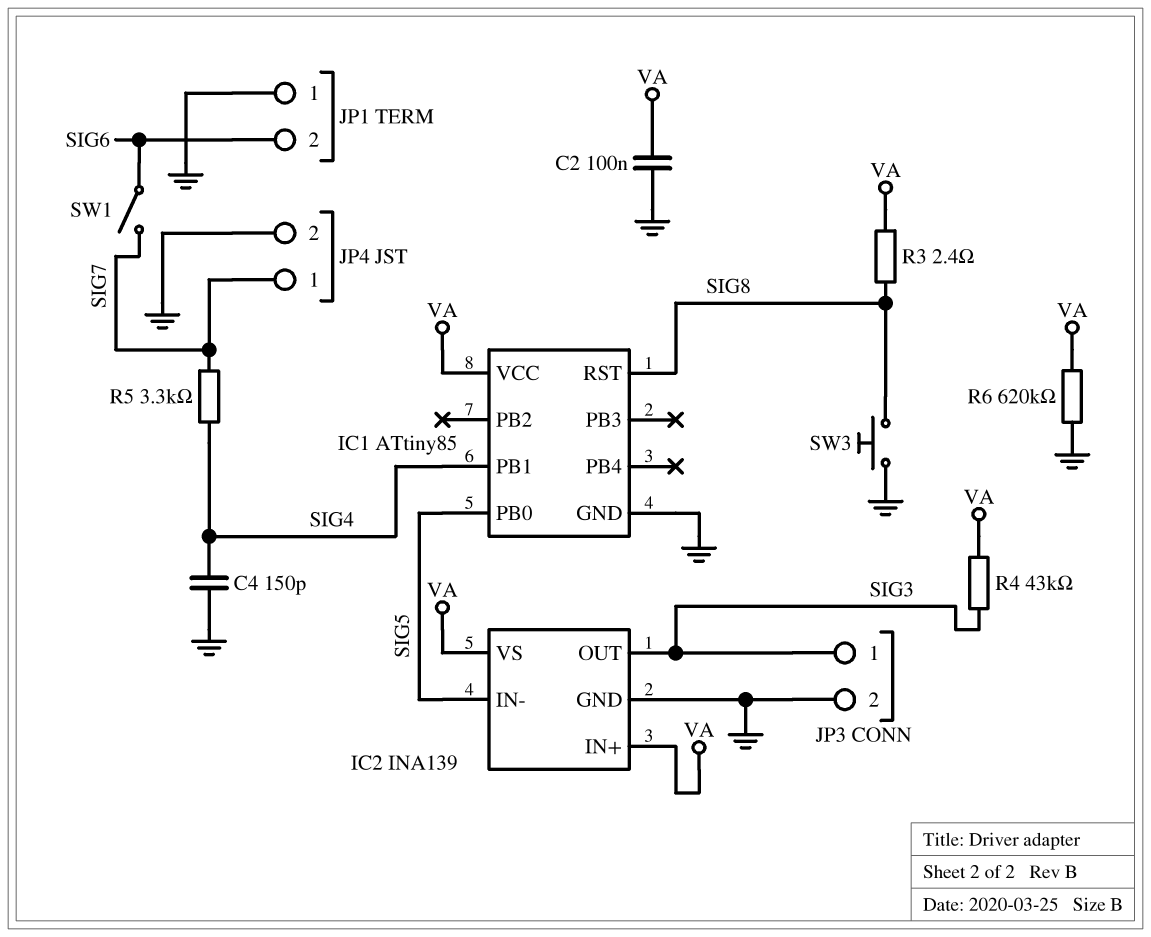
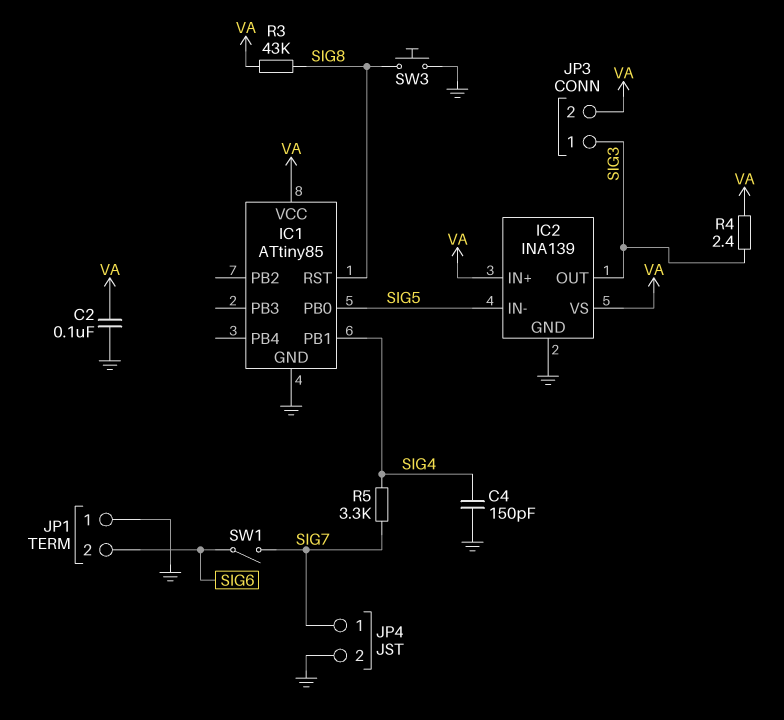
JP3 pin 2: GND -> VA
R3: 2.4 (SIG8, VA) -> 43k (SIG8, VA)
R4: 43k (SIG3, VA) -> 2.4 (SIG3, VA)
R6: 620k (GND, VA) -> none

